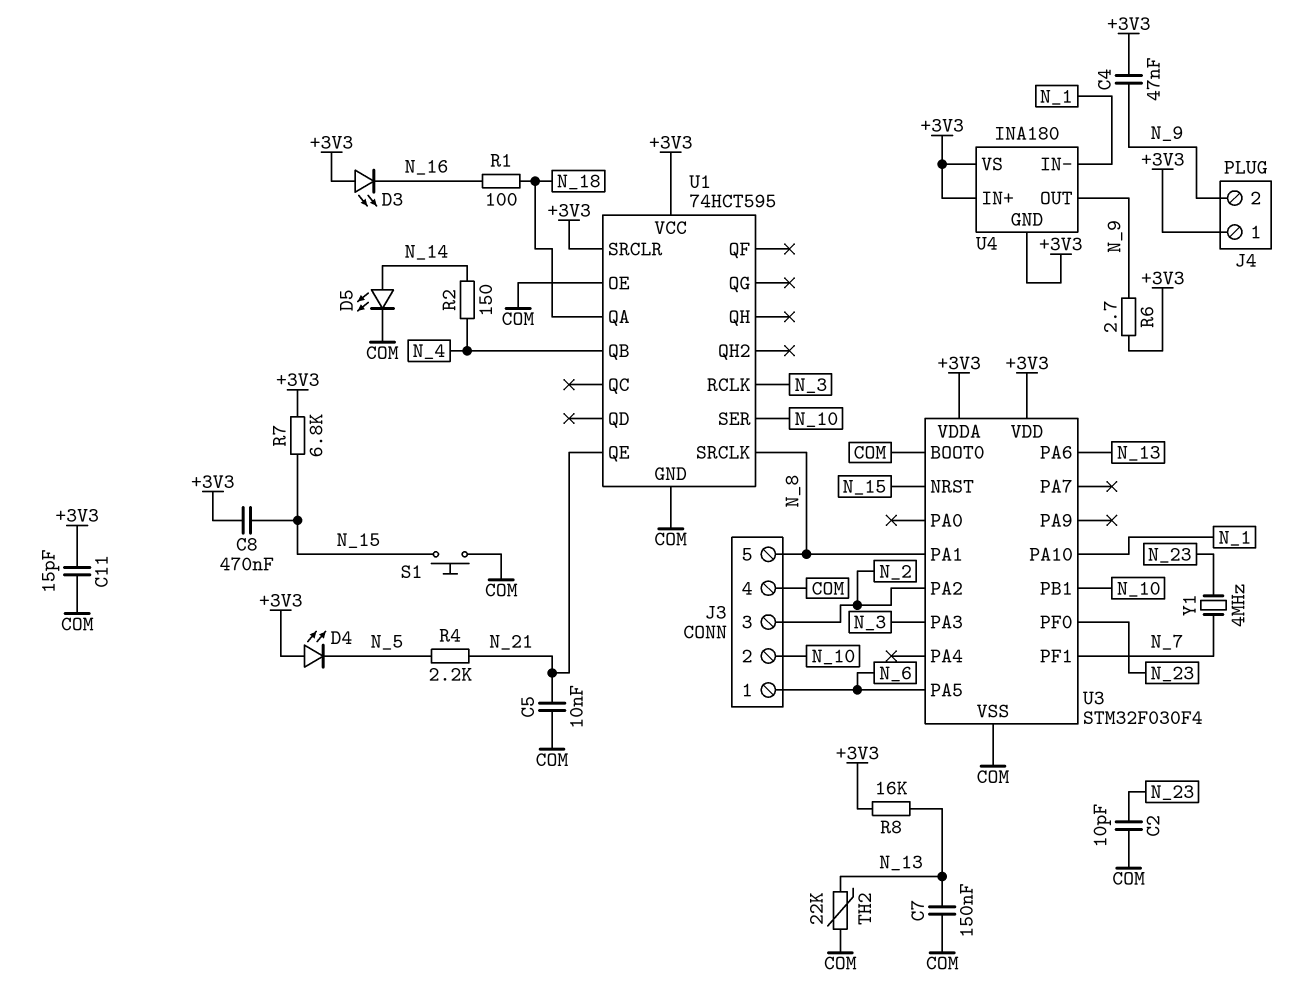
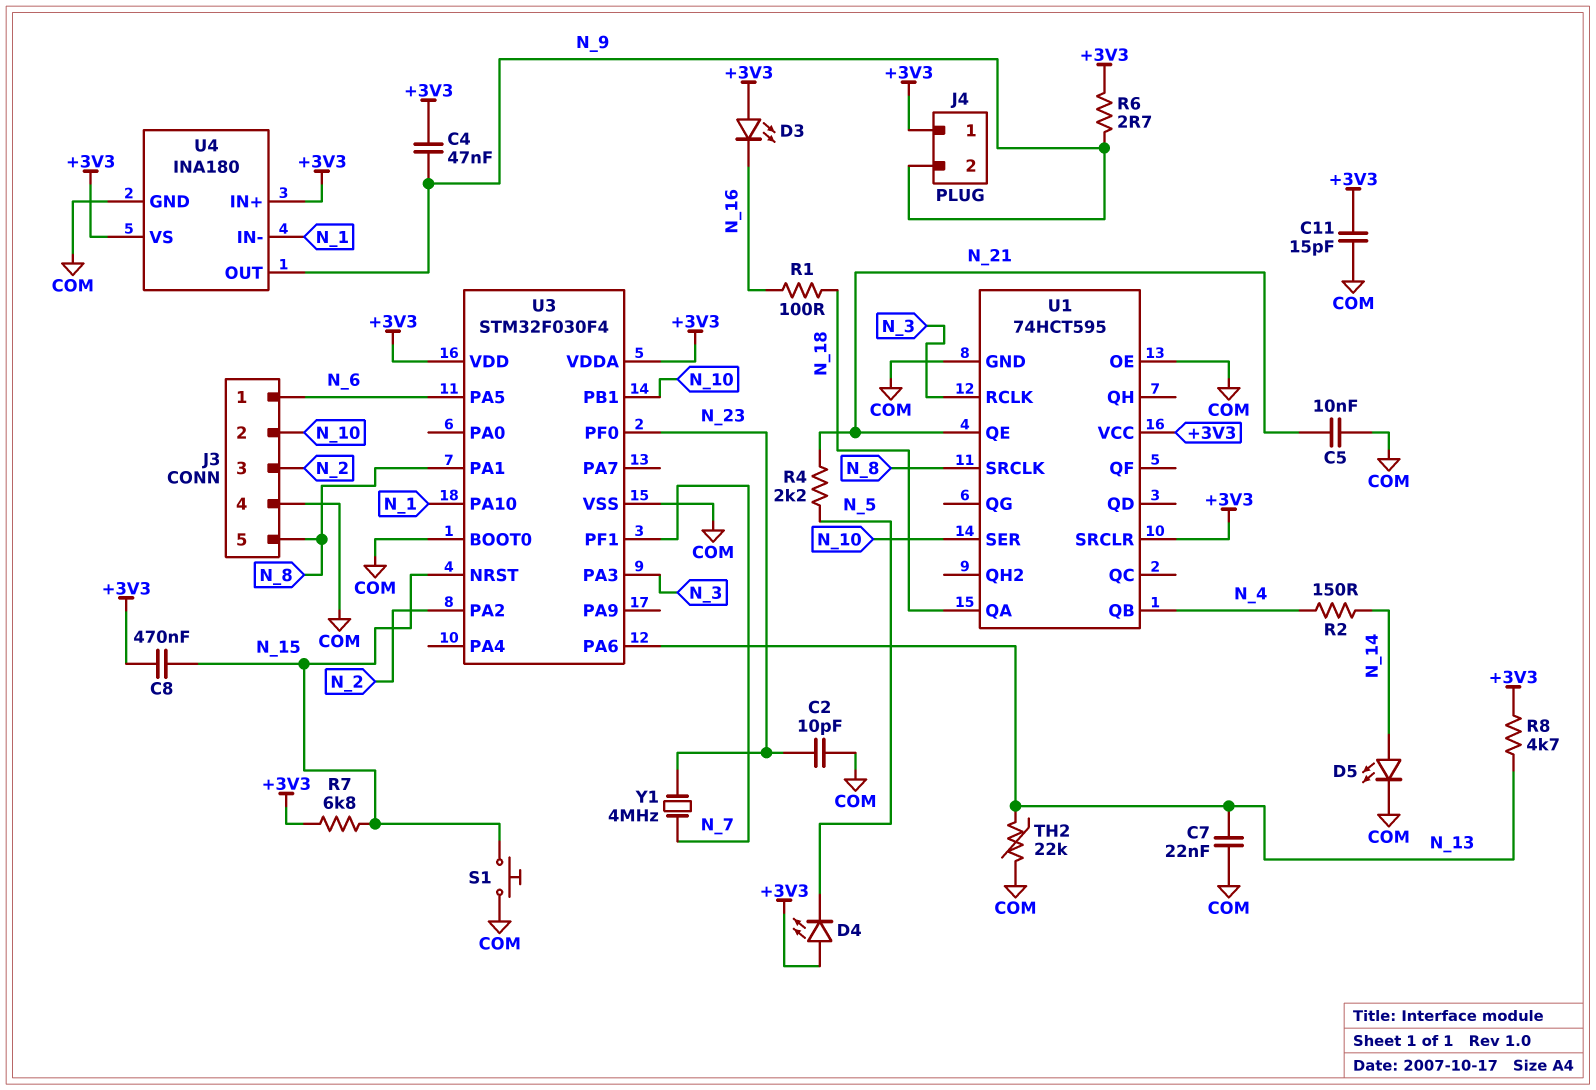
C7: 150nF (COM, N_13) -> 22nF (COM, N_13)
R8: 16k (+3V3, N_13) -> 4.7k (+3V3, N_13)
U4 pin GND: +3V3 -> COM

